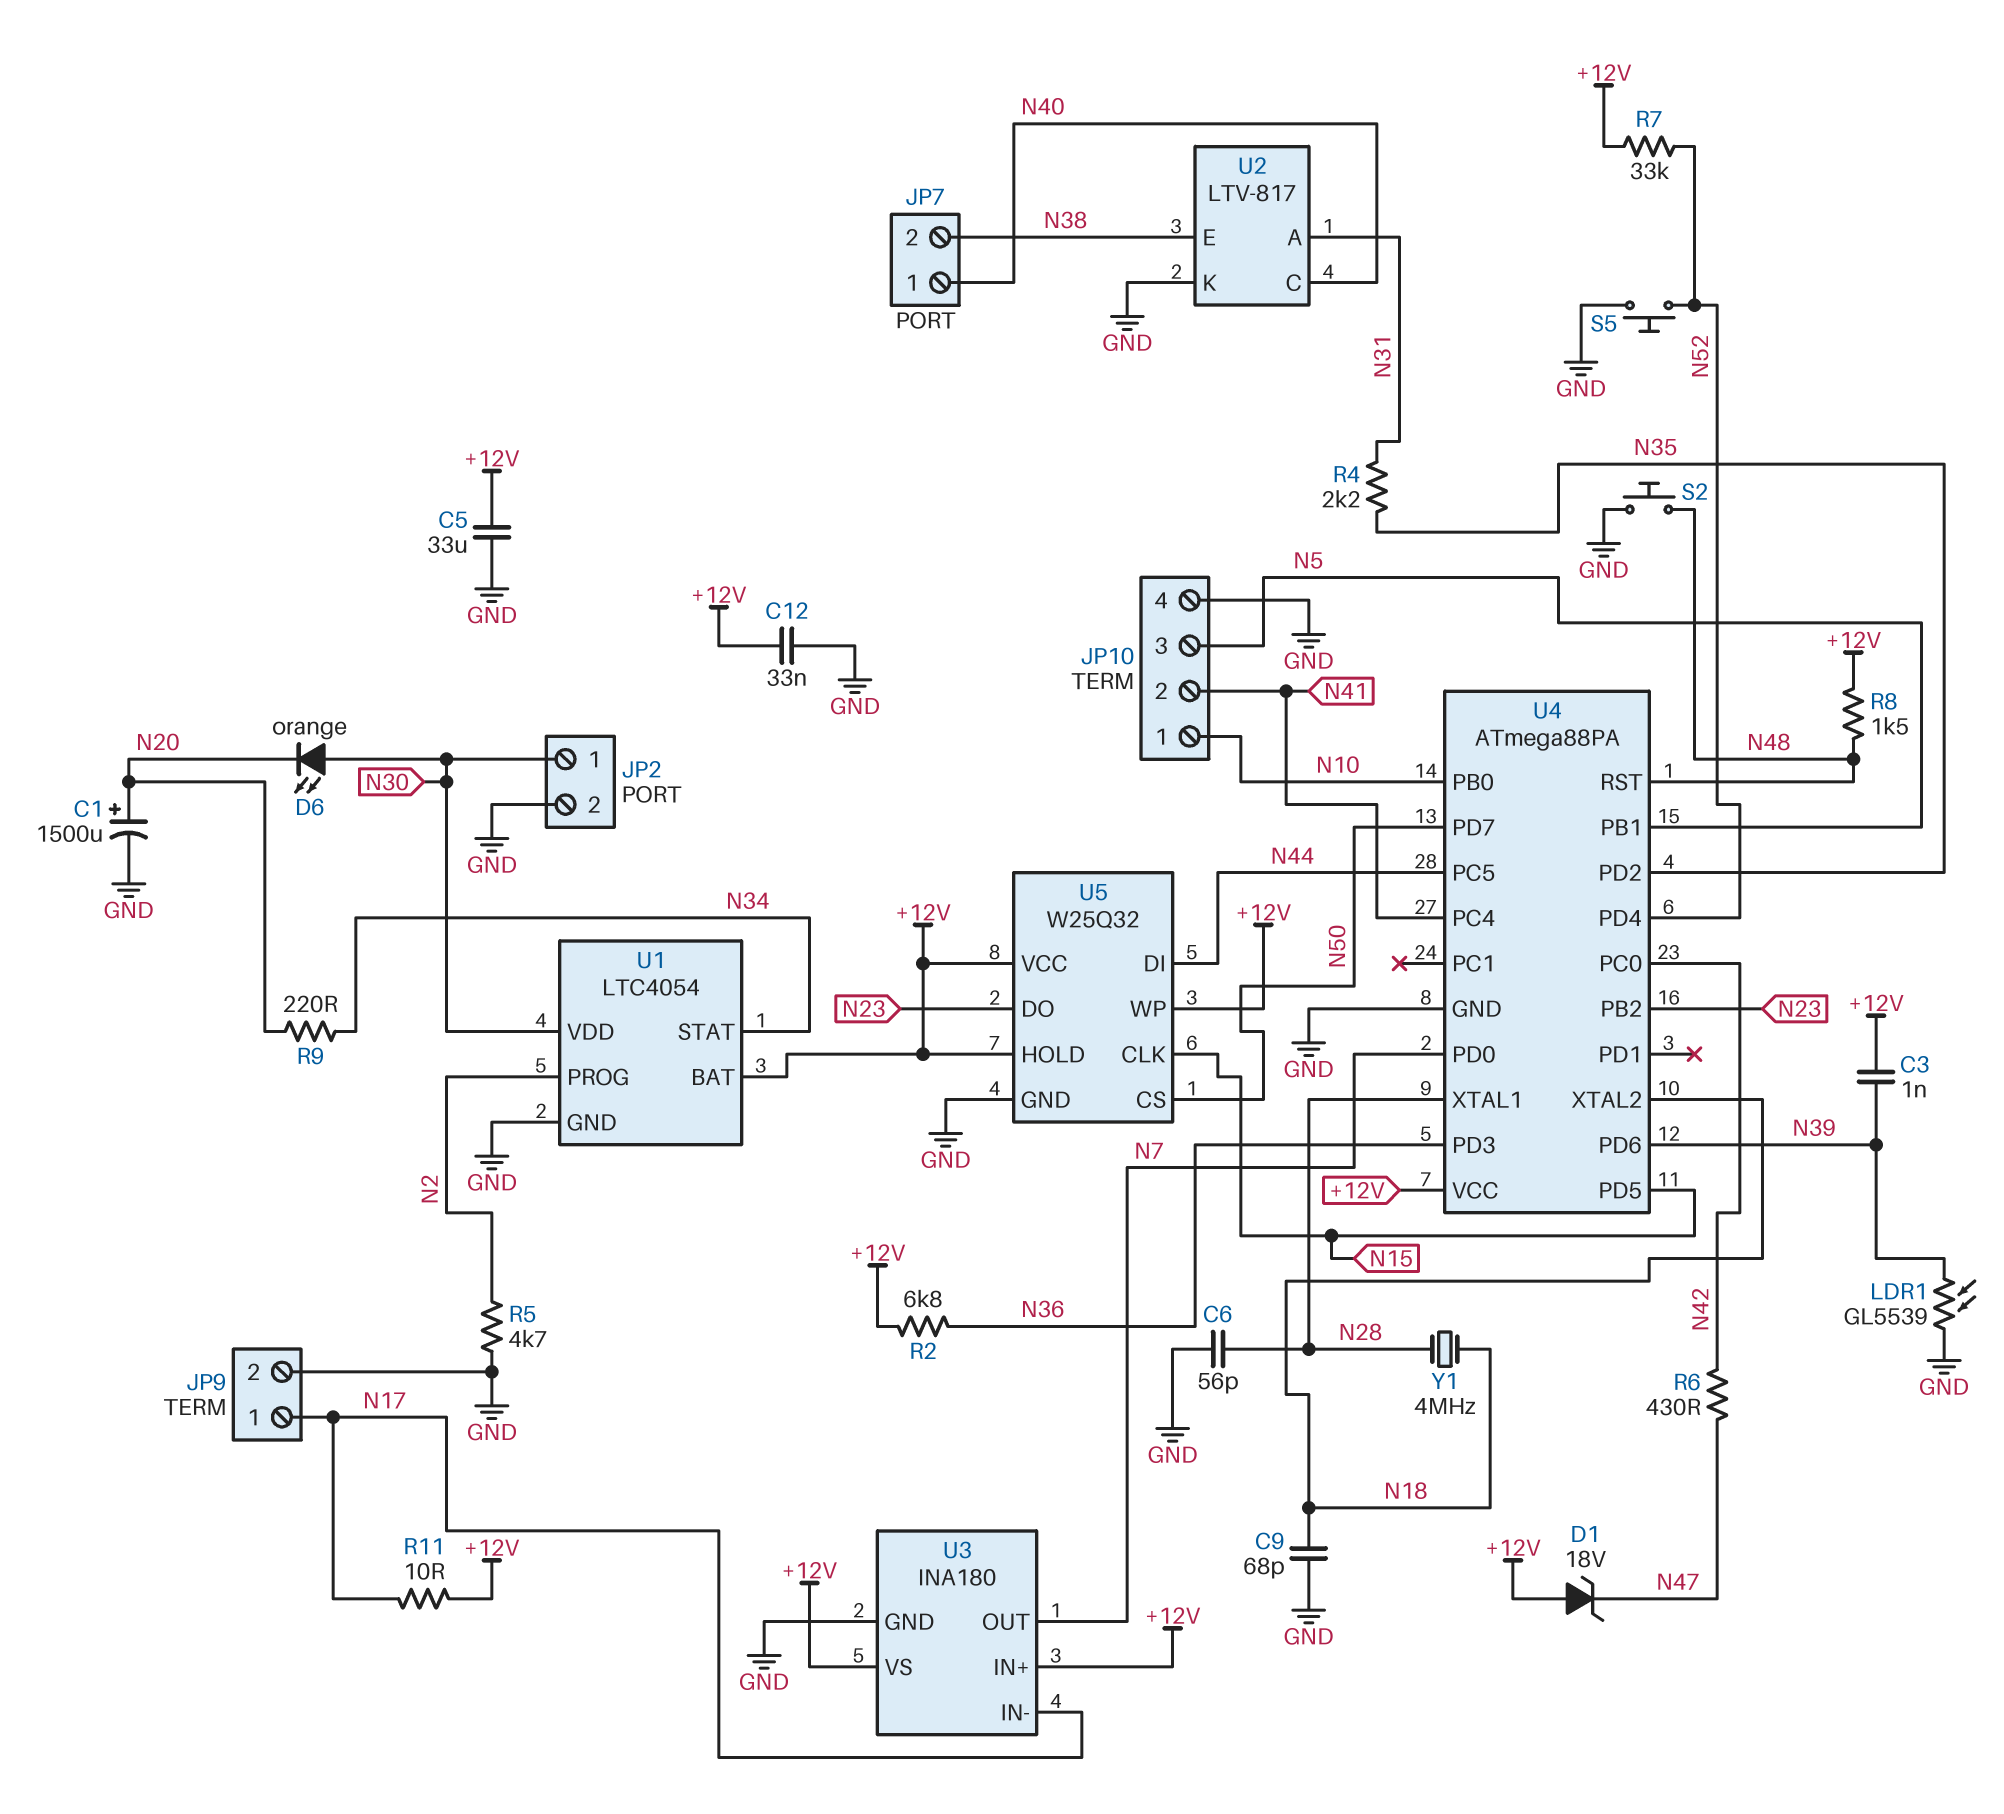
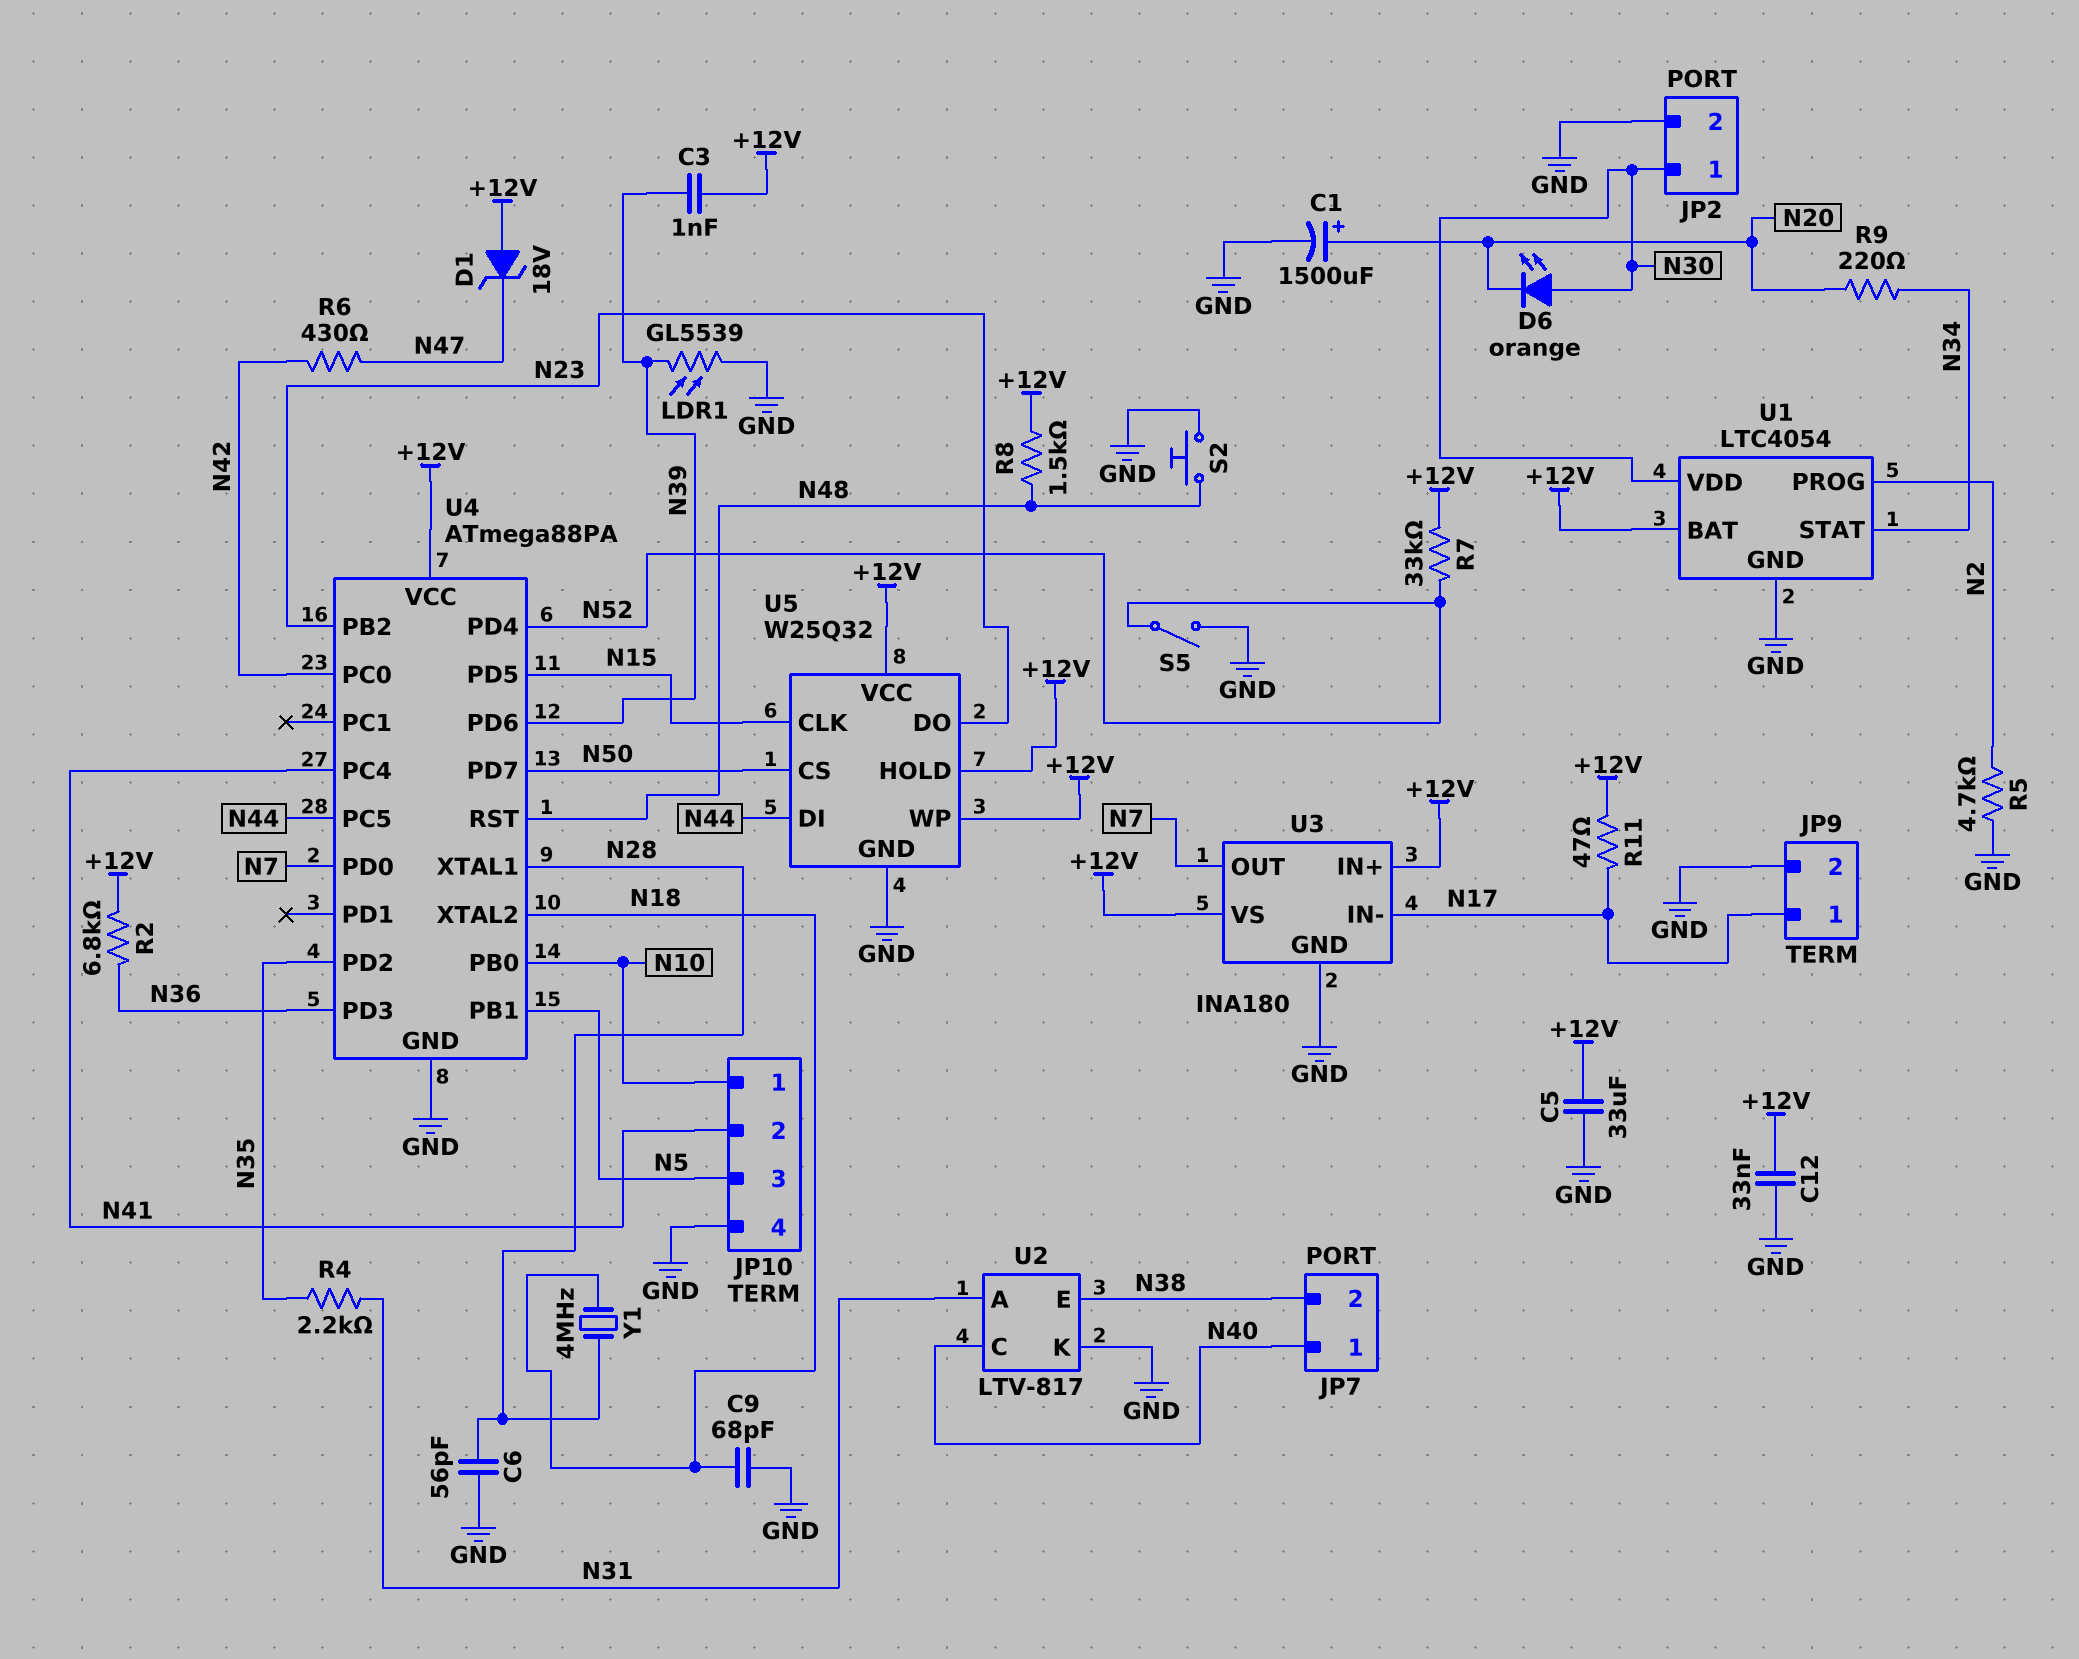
R11: 10 (+12V, N17) -> 47 (+12V, N17)
S5: button (GND, N52) -> switch (GND, N52)

